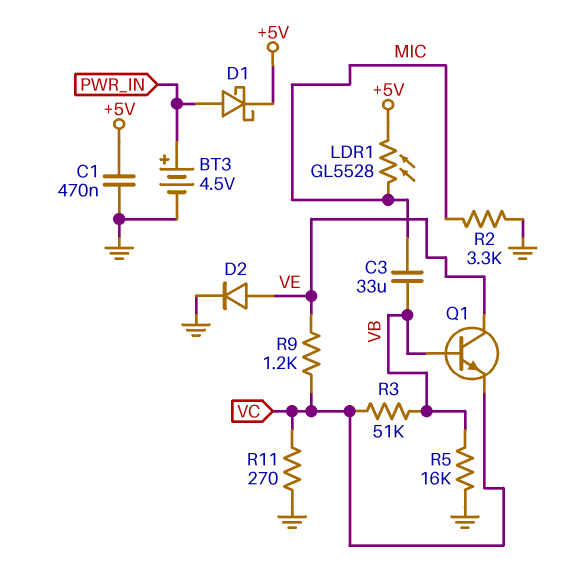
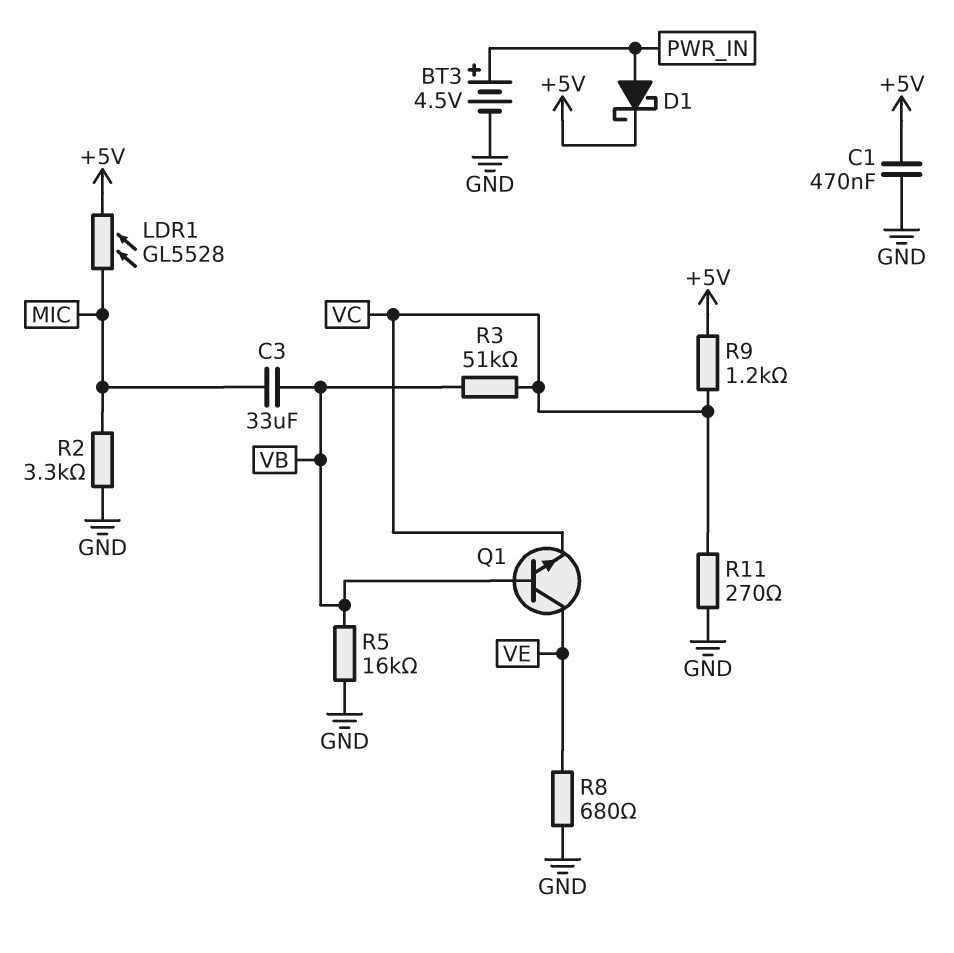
D2: diode (A VE, K GND) -> none
R8: none -> 680 (GND, VE)
R9: 1.2k (VC, VE) -> 1.2k (+5V, VC)

